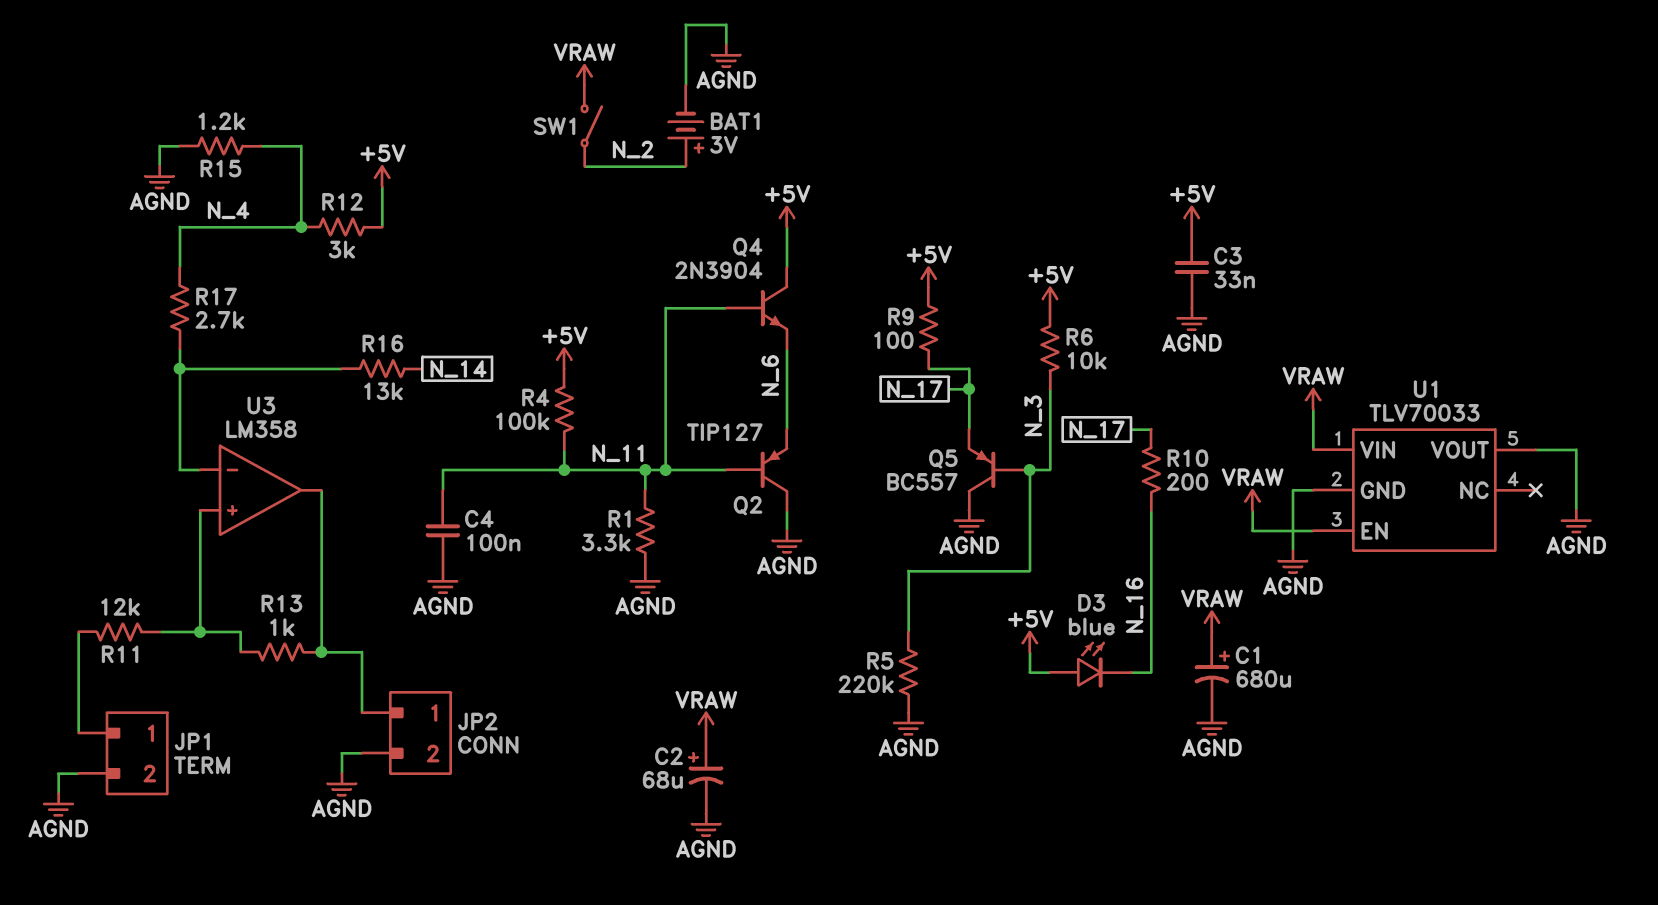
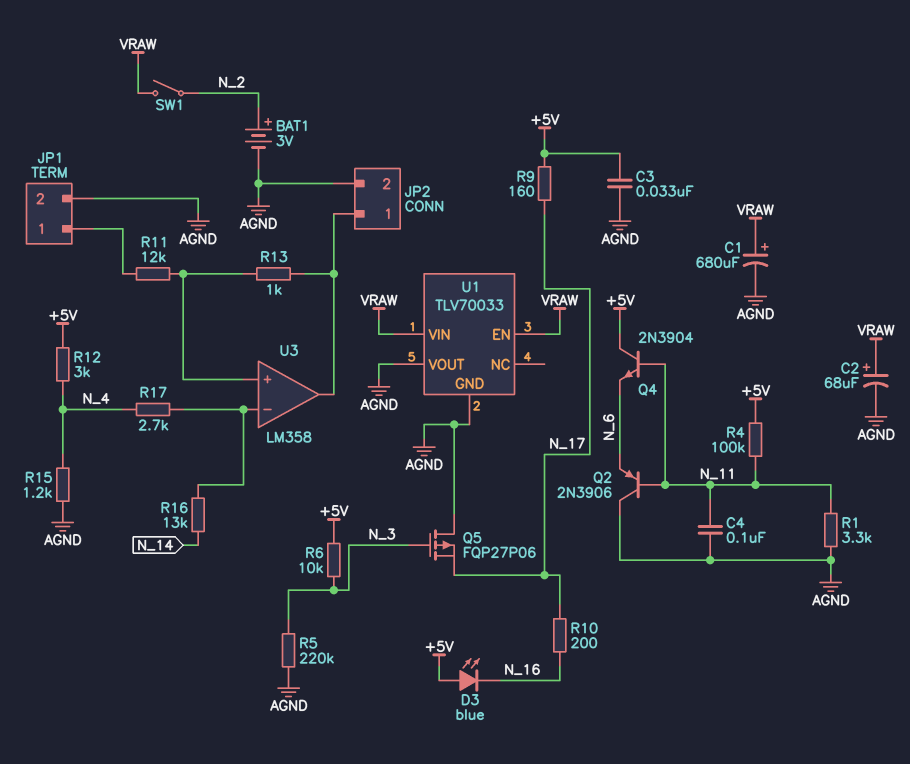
Q2: PNP TIP127 (B N_11, C AGND, E N_6) -> PNP 2N3906 (B N_11, C AGND, E N_6)
Q5: PNP BC557 (B N_3, C AGND, E N_17) -> PMOS FQP27P06 (G N_3, D AGND, S N_17)
R9: 100 (+5V, N_17) -> 160 (+5V, N_17)

